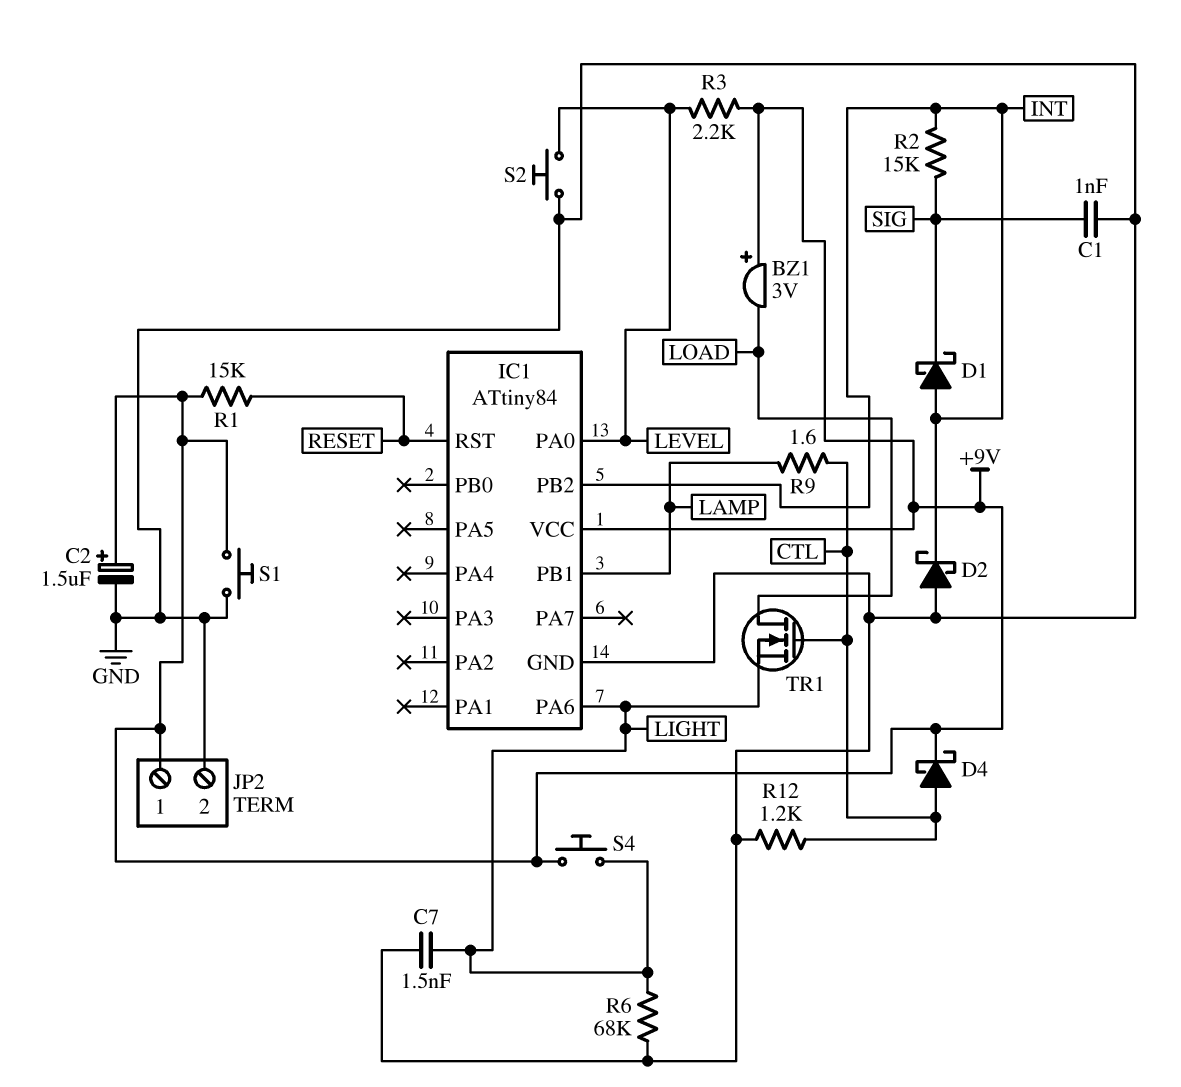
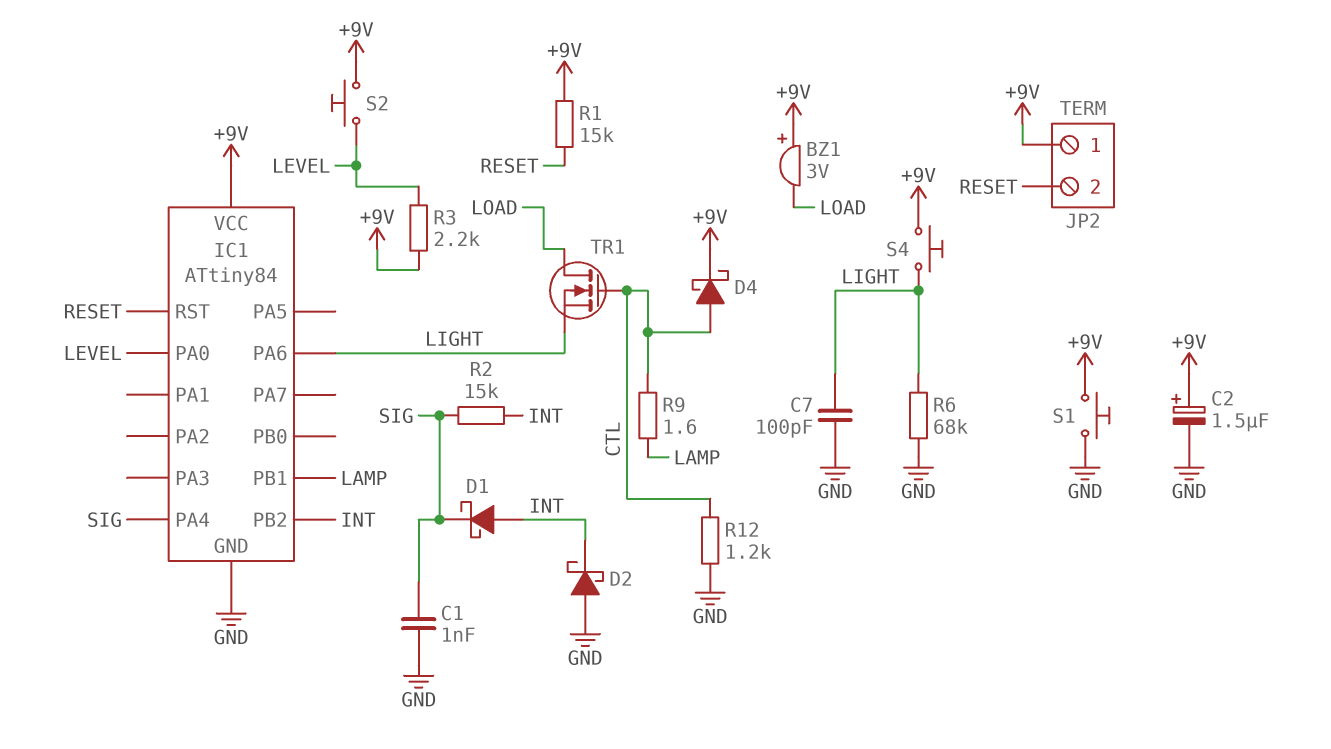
C7: 1.5nF (GND, LIGHT) -> 100pF (GND, LIGHT)
IC1 pin PA4: none -> SIG
JP2 pin 2: GND -> RESET
S2: button (GND, LEVEL) -> button (+9V, LEVEL)

